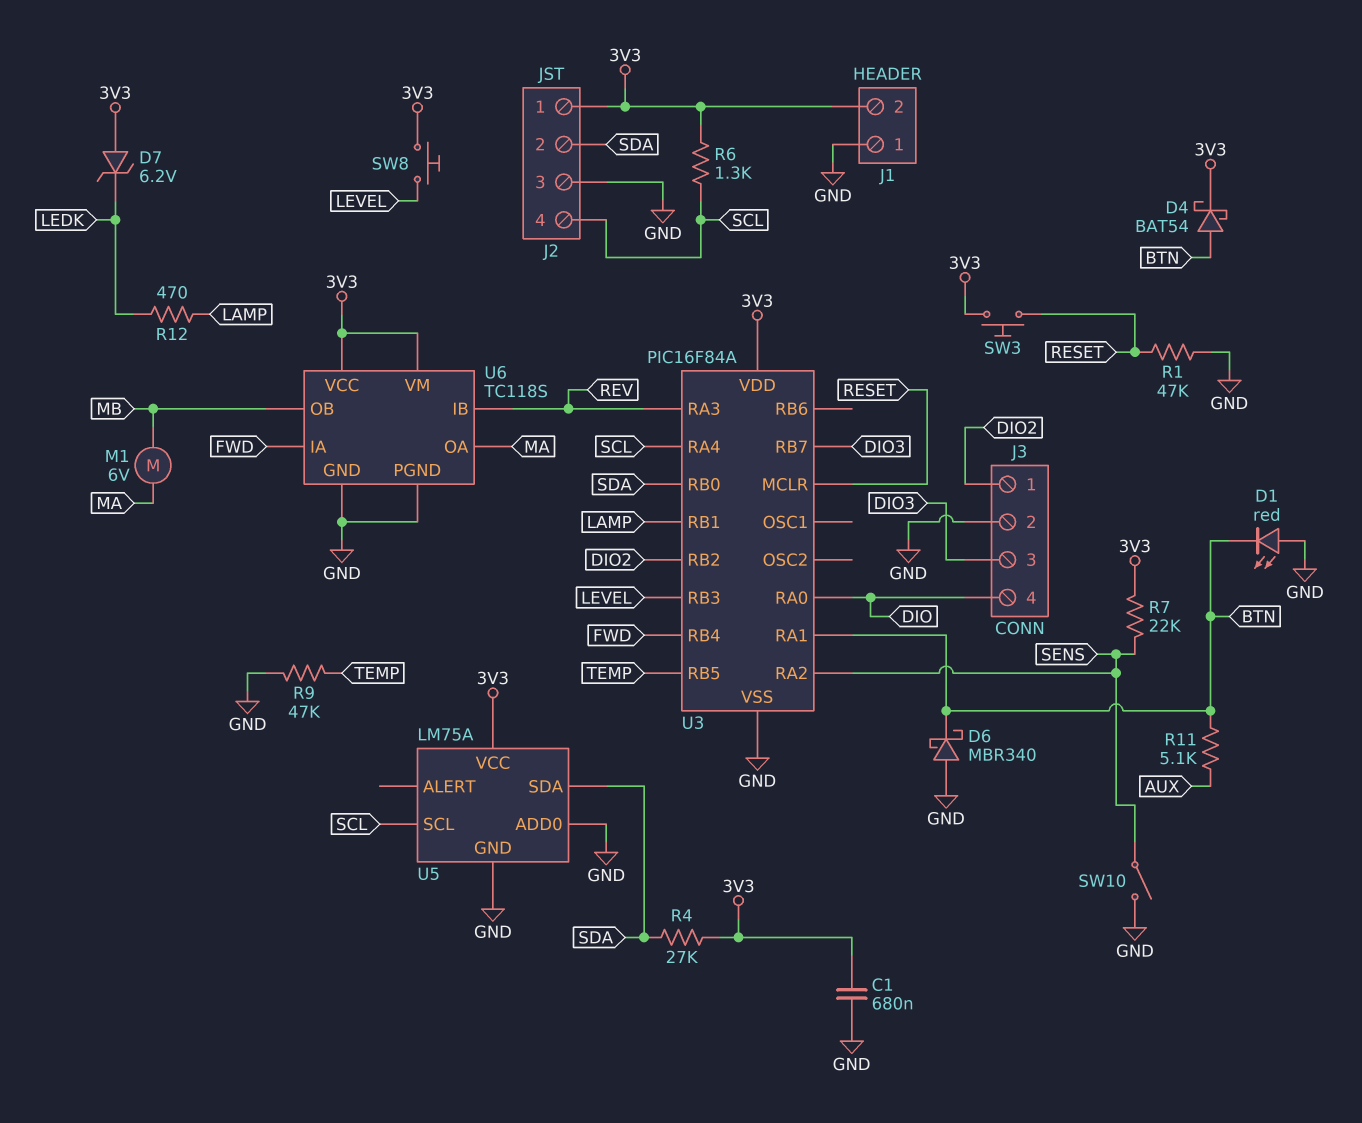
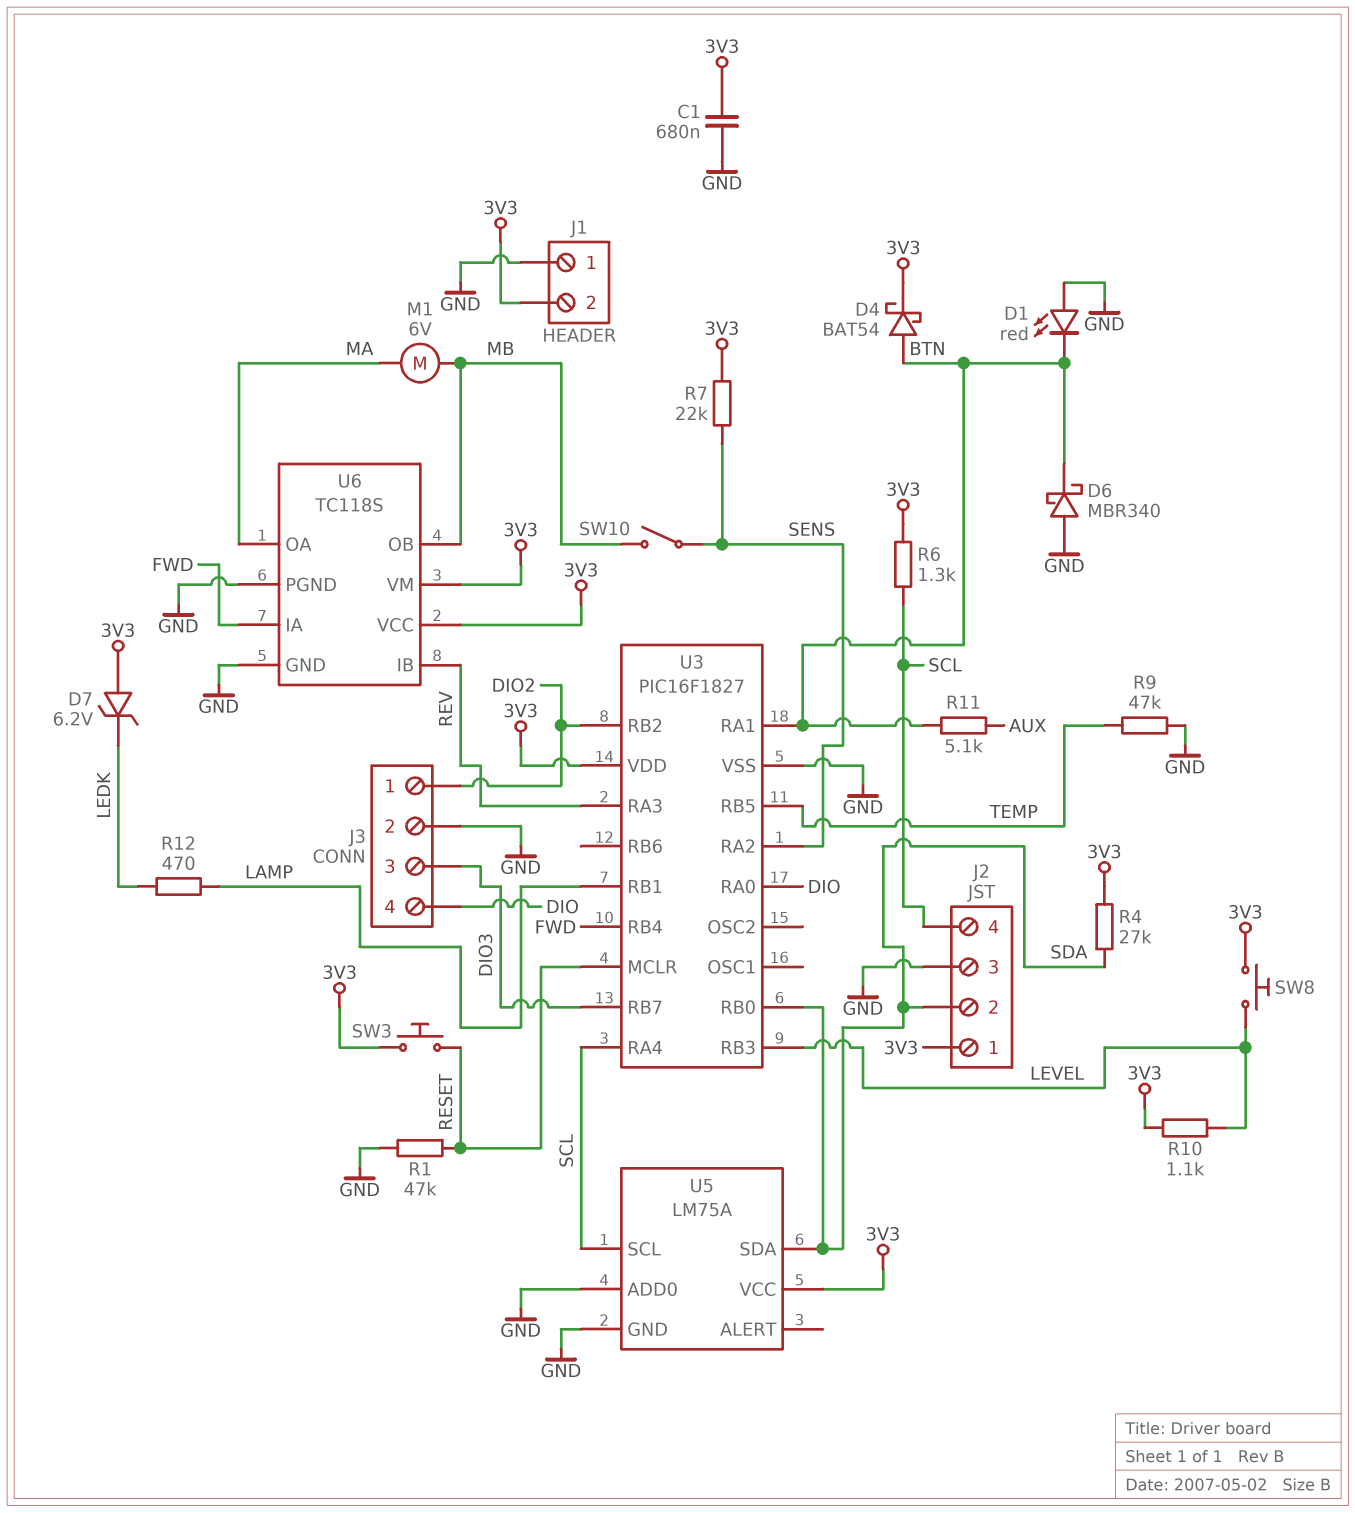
R10: none -> 1.1k (3V3, LEVEL)
SW10: switch (GND, SENS) -> switch (MB, SENS)
U3: PIC16F84A -> PIC16F1827

